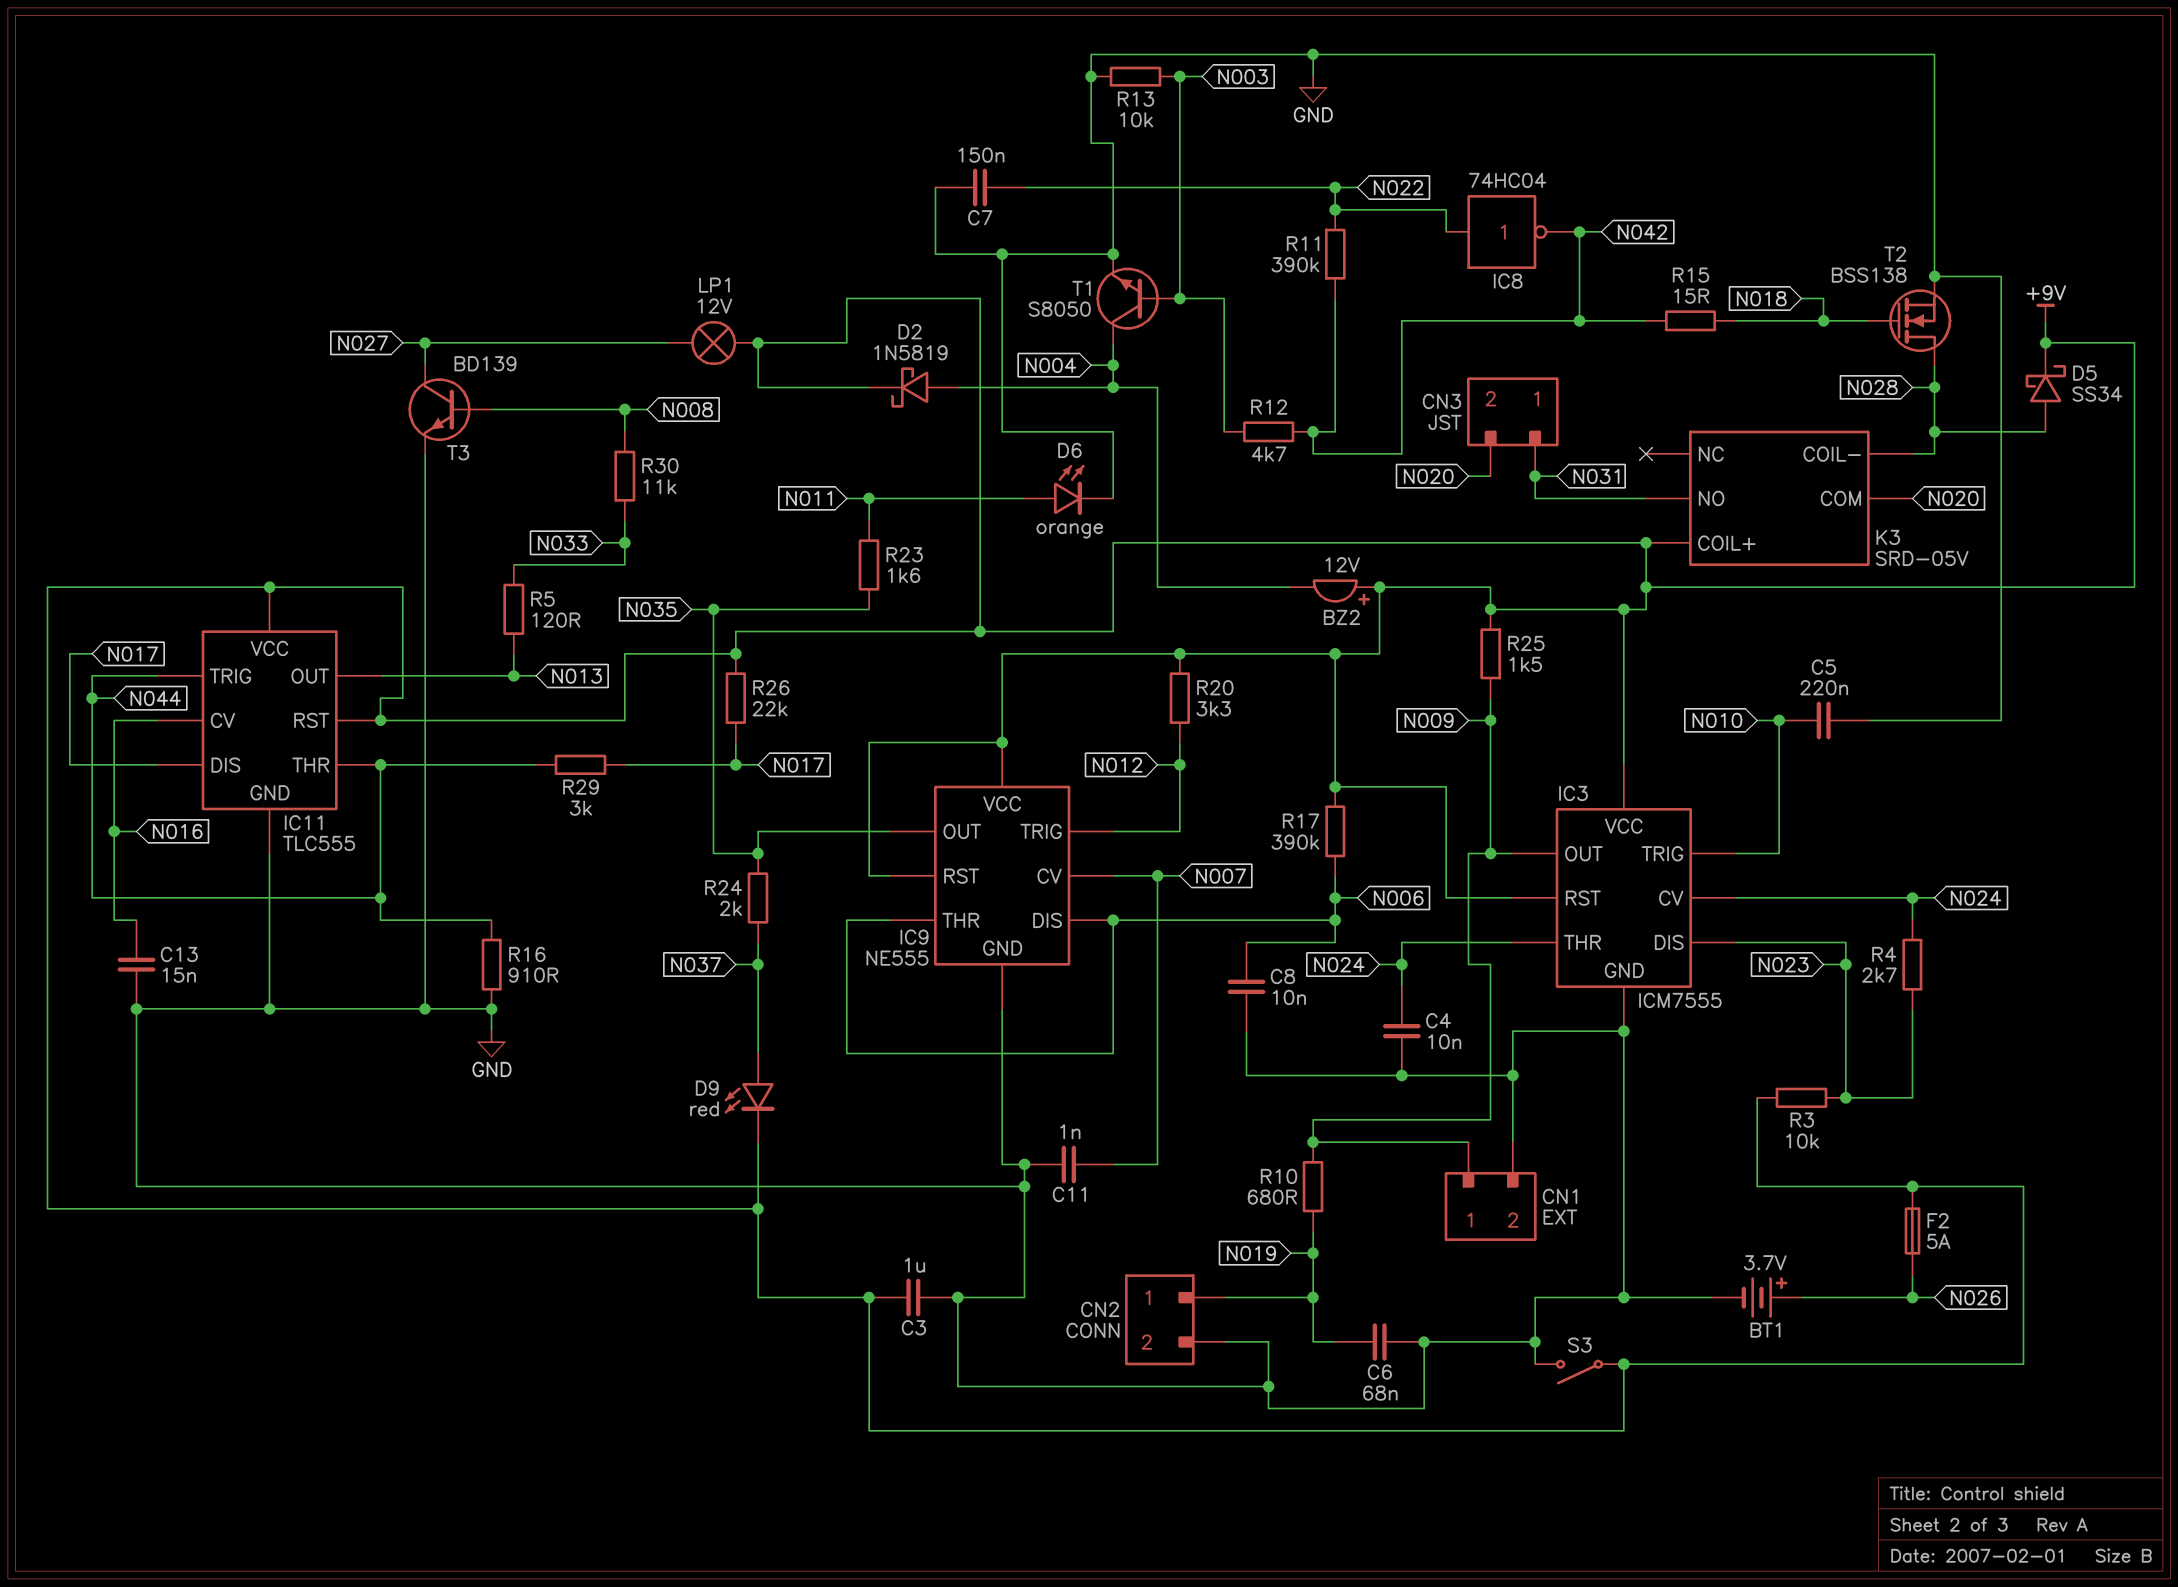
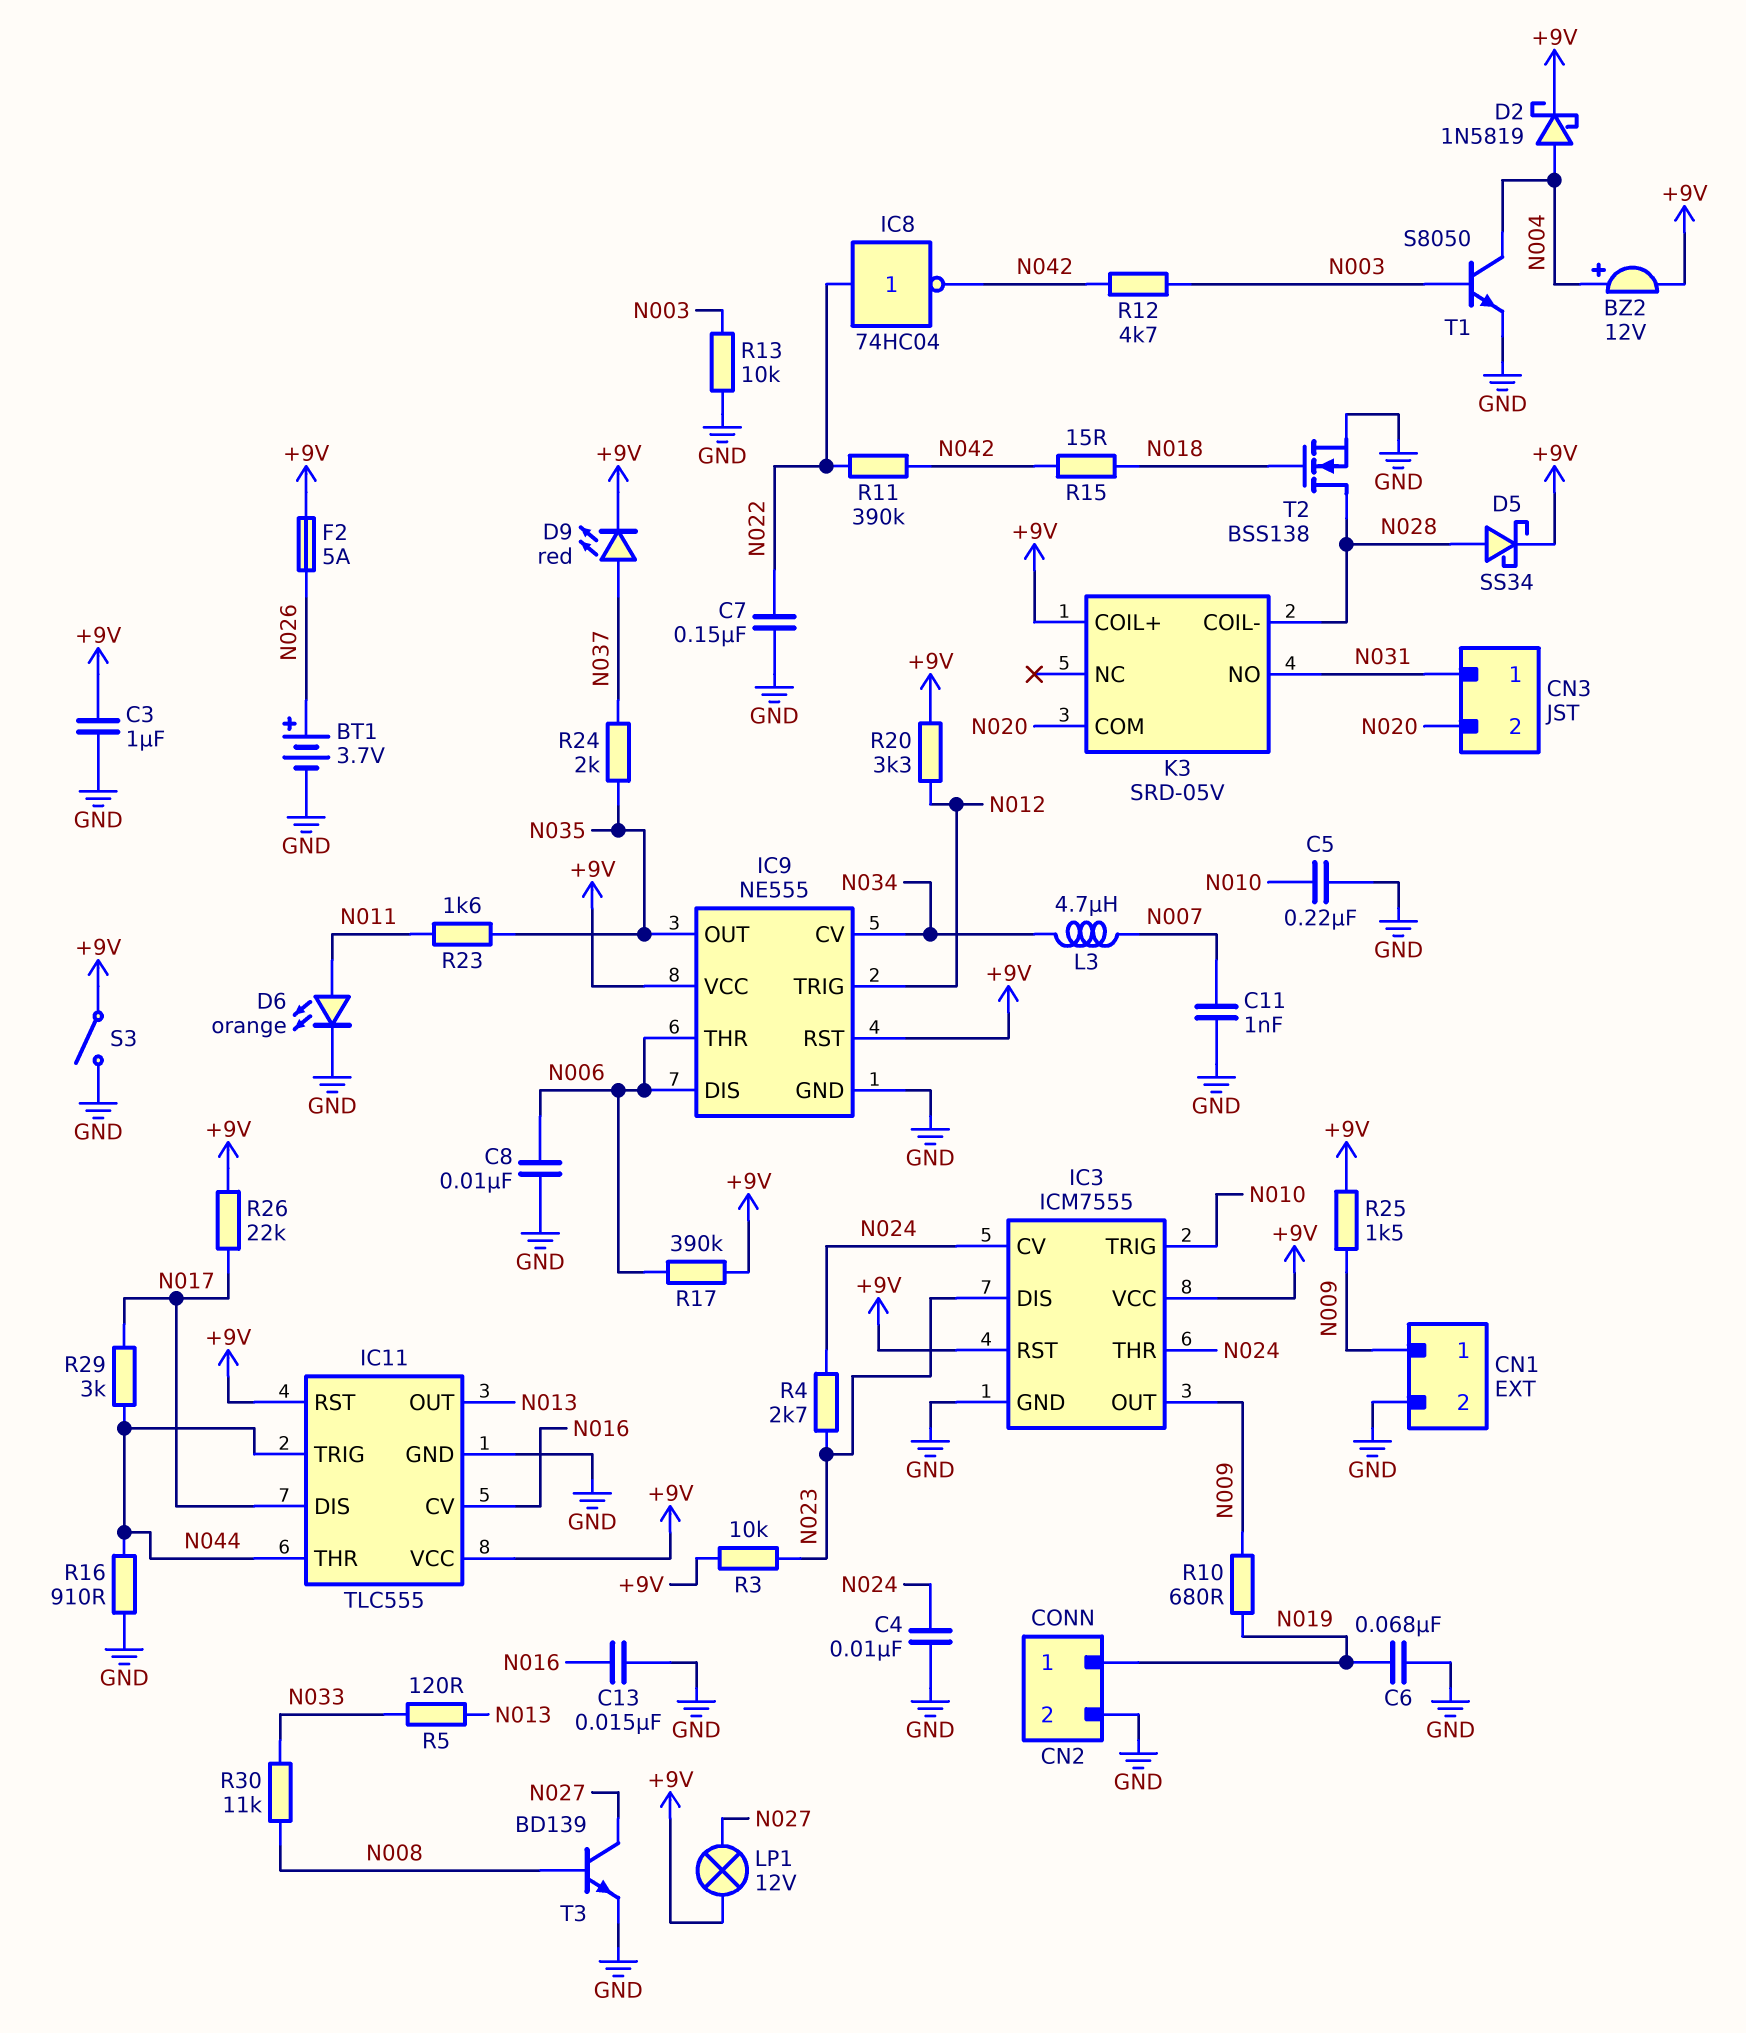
BZ2: buzzer 12V (plus +9V, minus N004) -> buzzer 12V (plus N004, minus +9V)
IC9 pin CV: N007 -> N034
L3: none -> 4.7uH (N007, N034)

